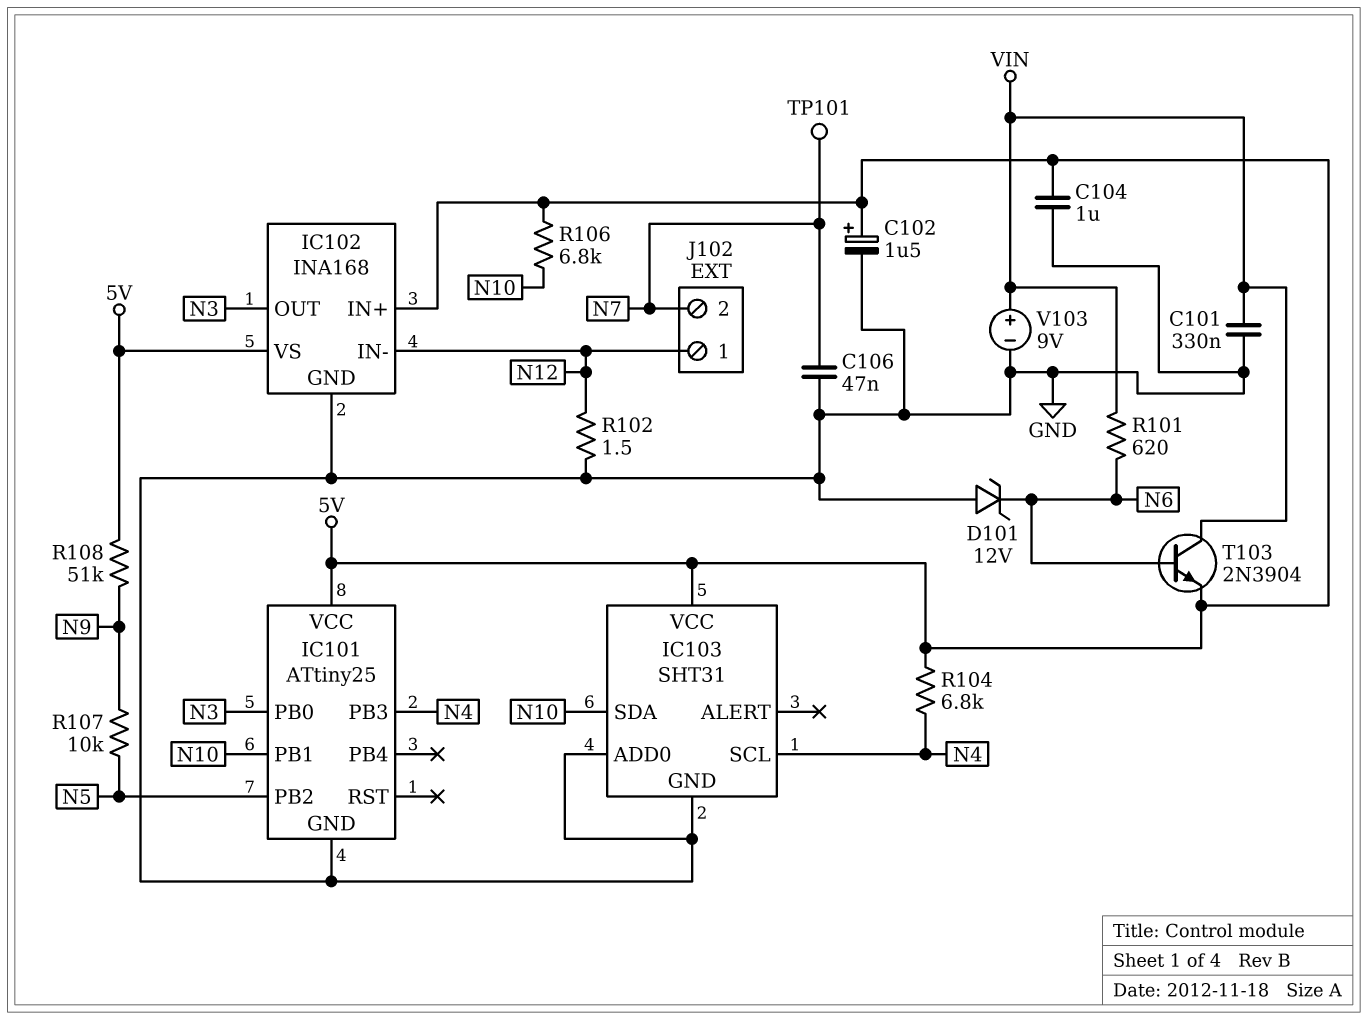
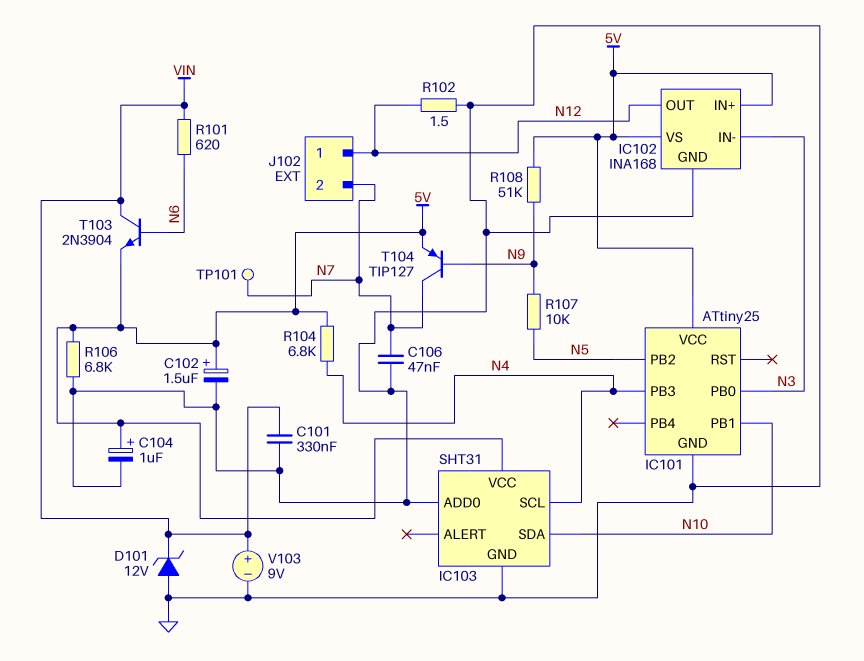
C104: 1uF (5V, GND) -> 1uF (plus 5V, minus GND)
D101: zener 12V (A GND, K N6) -> zener 12V (A GND, K VIN)
IC102 pin IN-: N12 -> N3
IC102 pin OUT: N3 -> N12
R106: 6.8k (5V, N10) -> 6.8k (5V, GND)
T104: none -> PNP TIP127 (B N9, C N7, E 5V)

